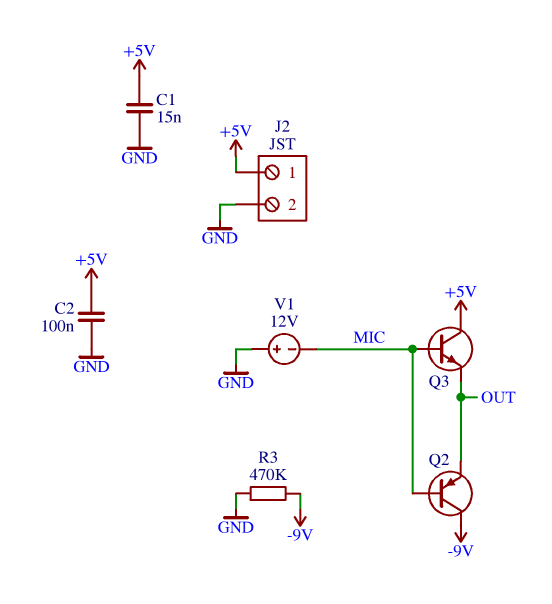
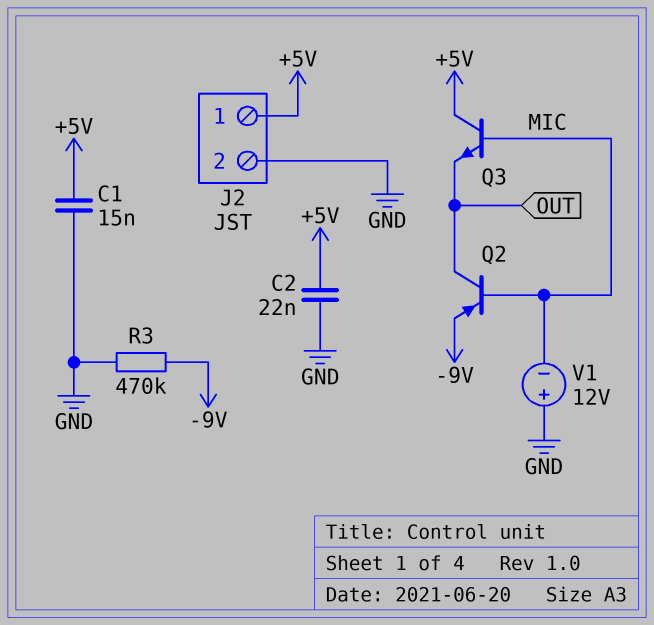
C2: 100nF (+5V, GND) -> 22nF (+5V, GND)
Q2: PNP (B MIC, C -9V, E OUT) -> PNP (B MIC, C OUT, E -9V)

